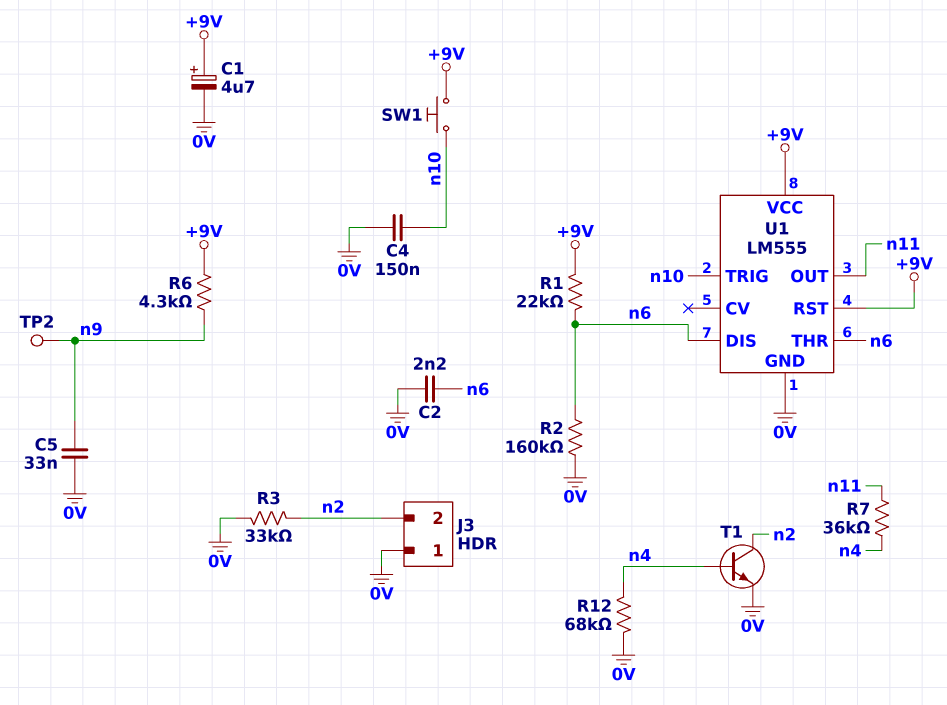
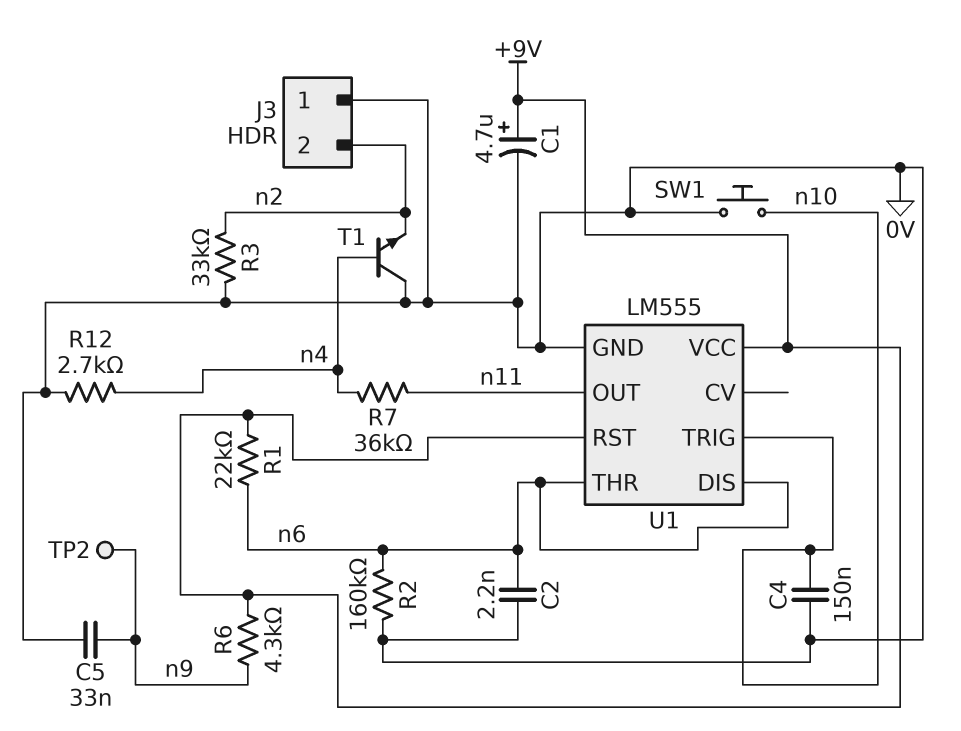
R12: 68k (0V, n4) -> 2.7k (0V, n4)
SW1: button (+9V, n10) -> button (0V, n10)
T1: NPN (B n4, C n2, E 0V) -> NPN (B n4, C 0V, E n2)

